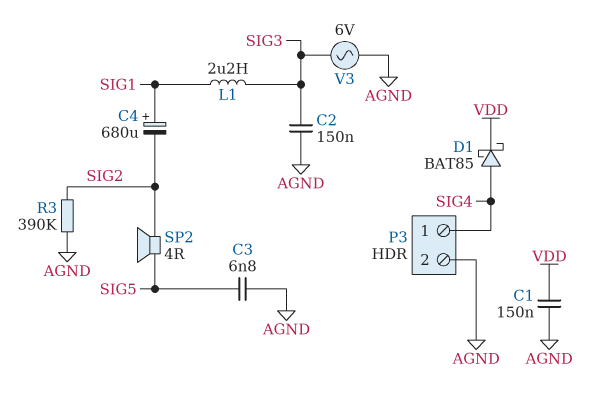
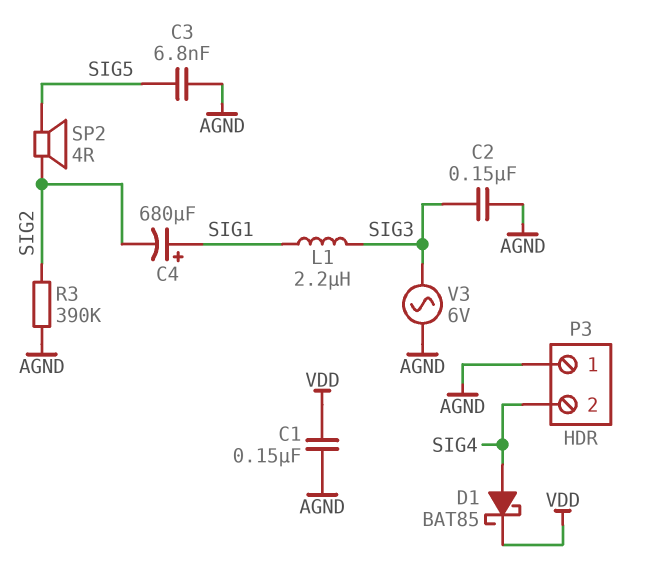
P3 pin 1: SIG4 -> AGND
P3 pin 2: AGND -> SIG4

